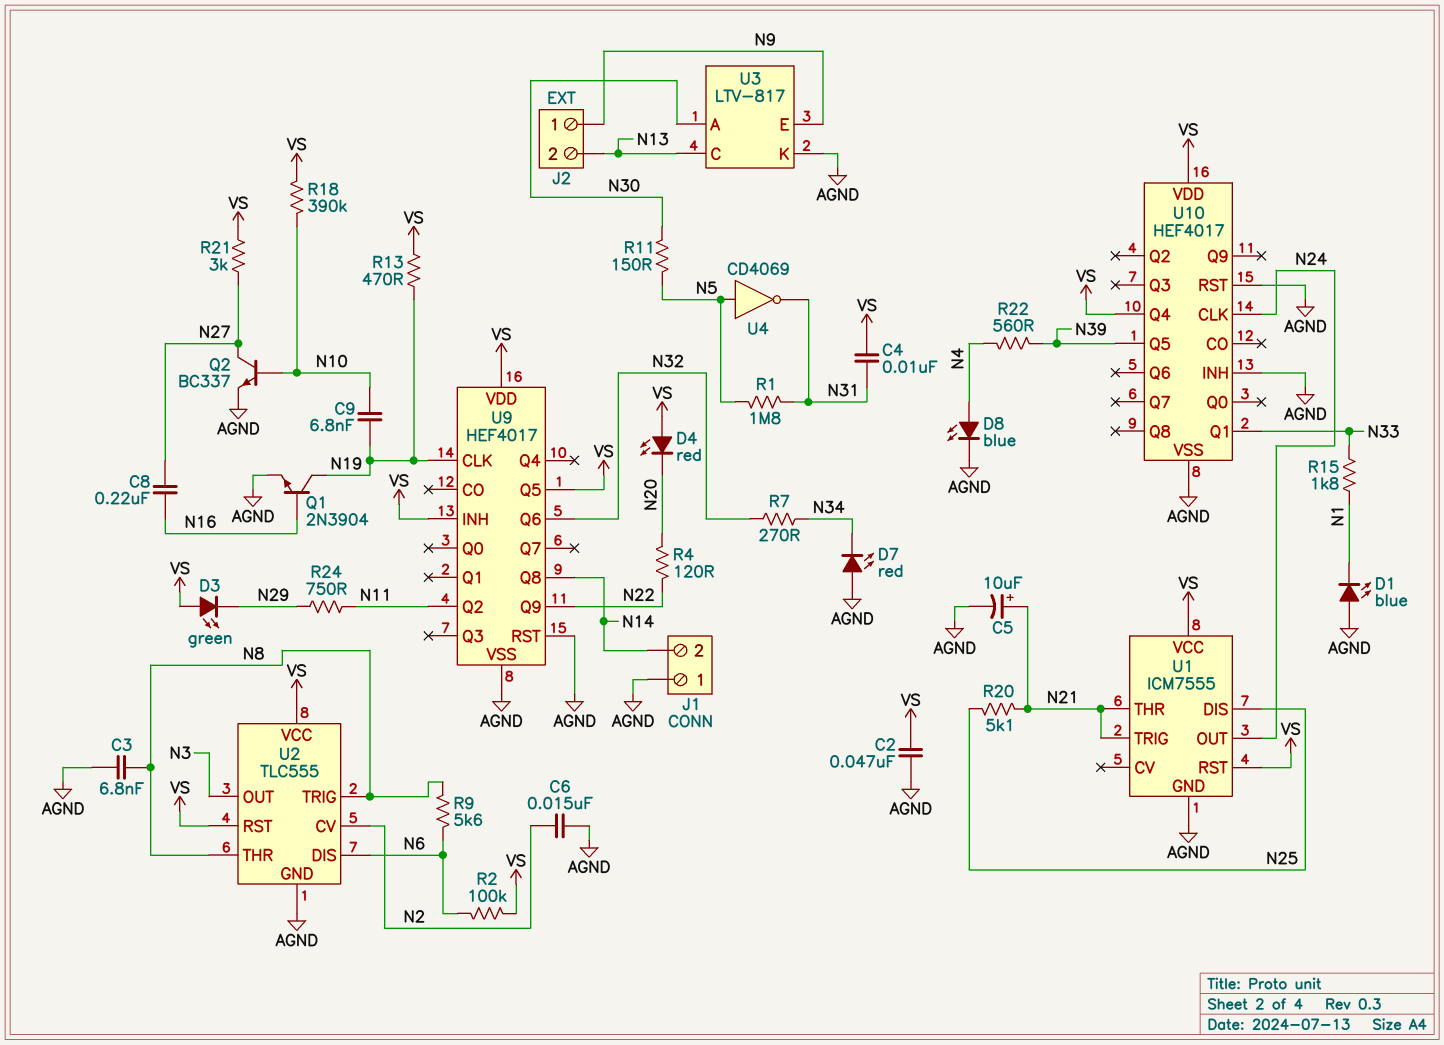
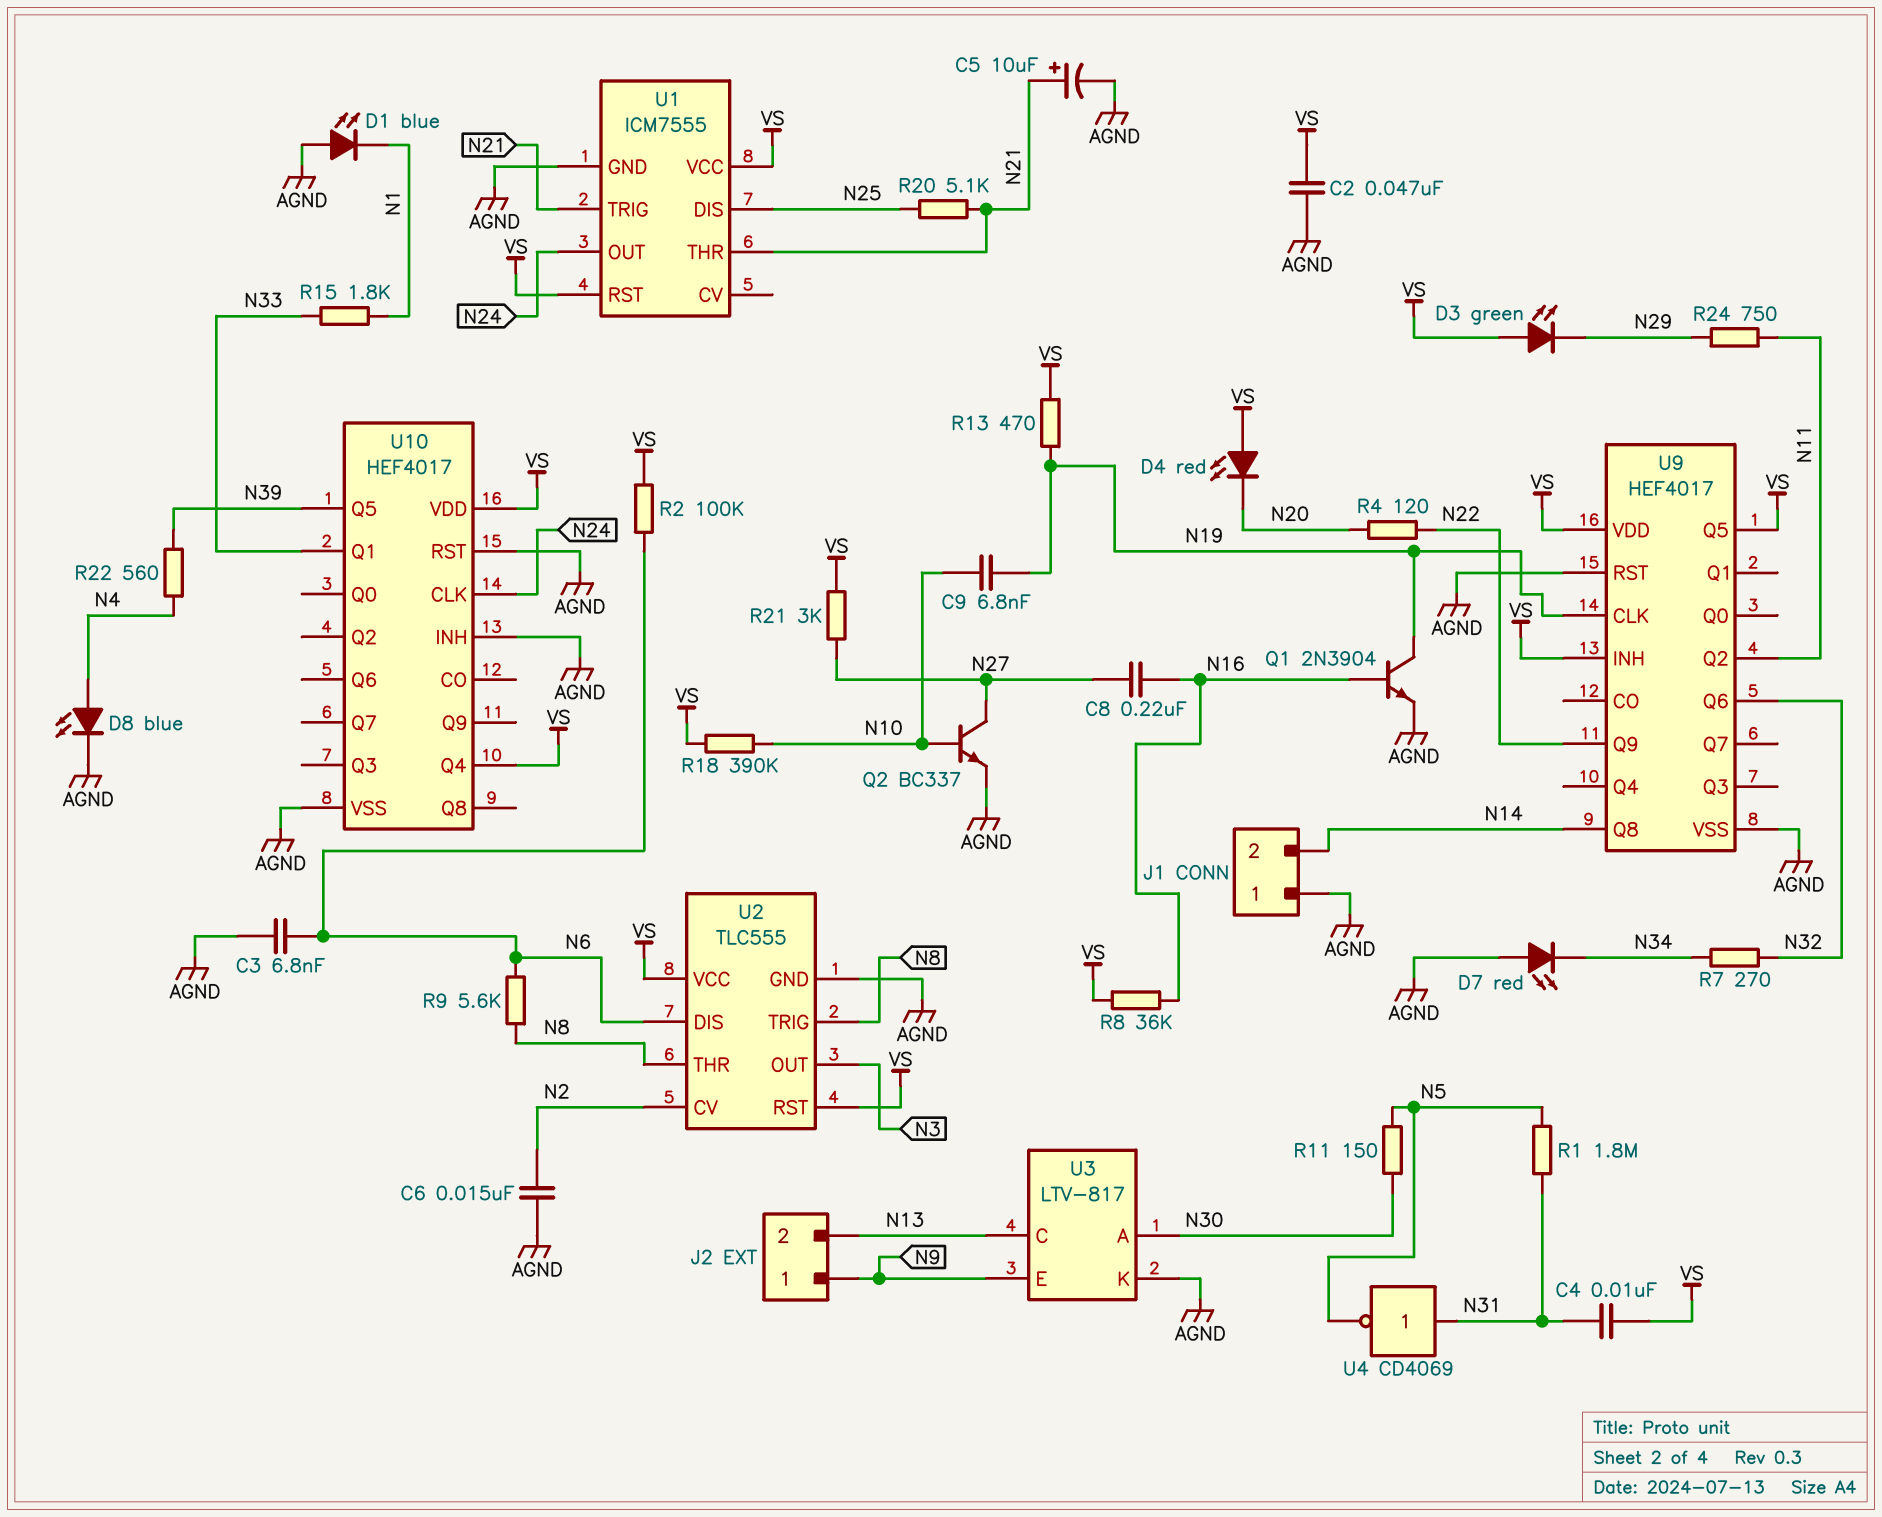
C3: 6.8nF (AGND, N8) -> 6.8nF (AGND, N6)
R8: none -> 36k (N16, VS)
U4: NOT CD4069 (in N5, out N31) -> NOT CD4069 (in N31, out N5)

